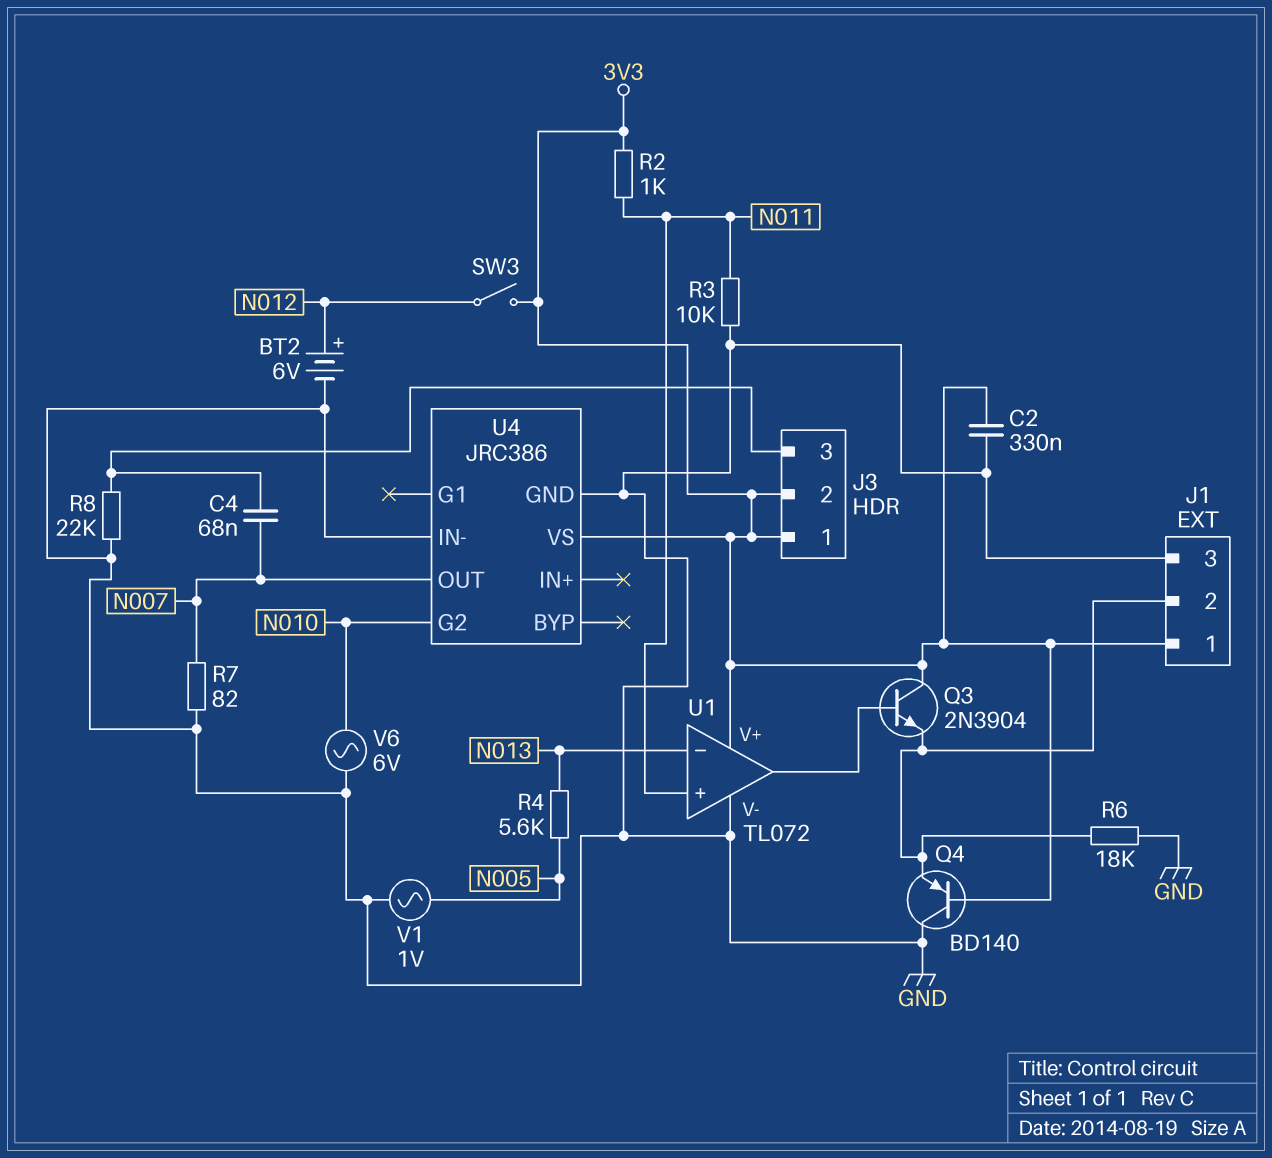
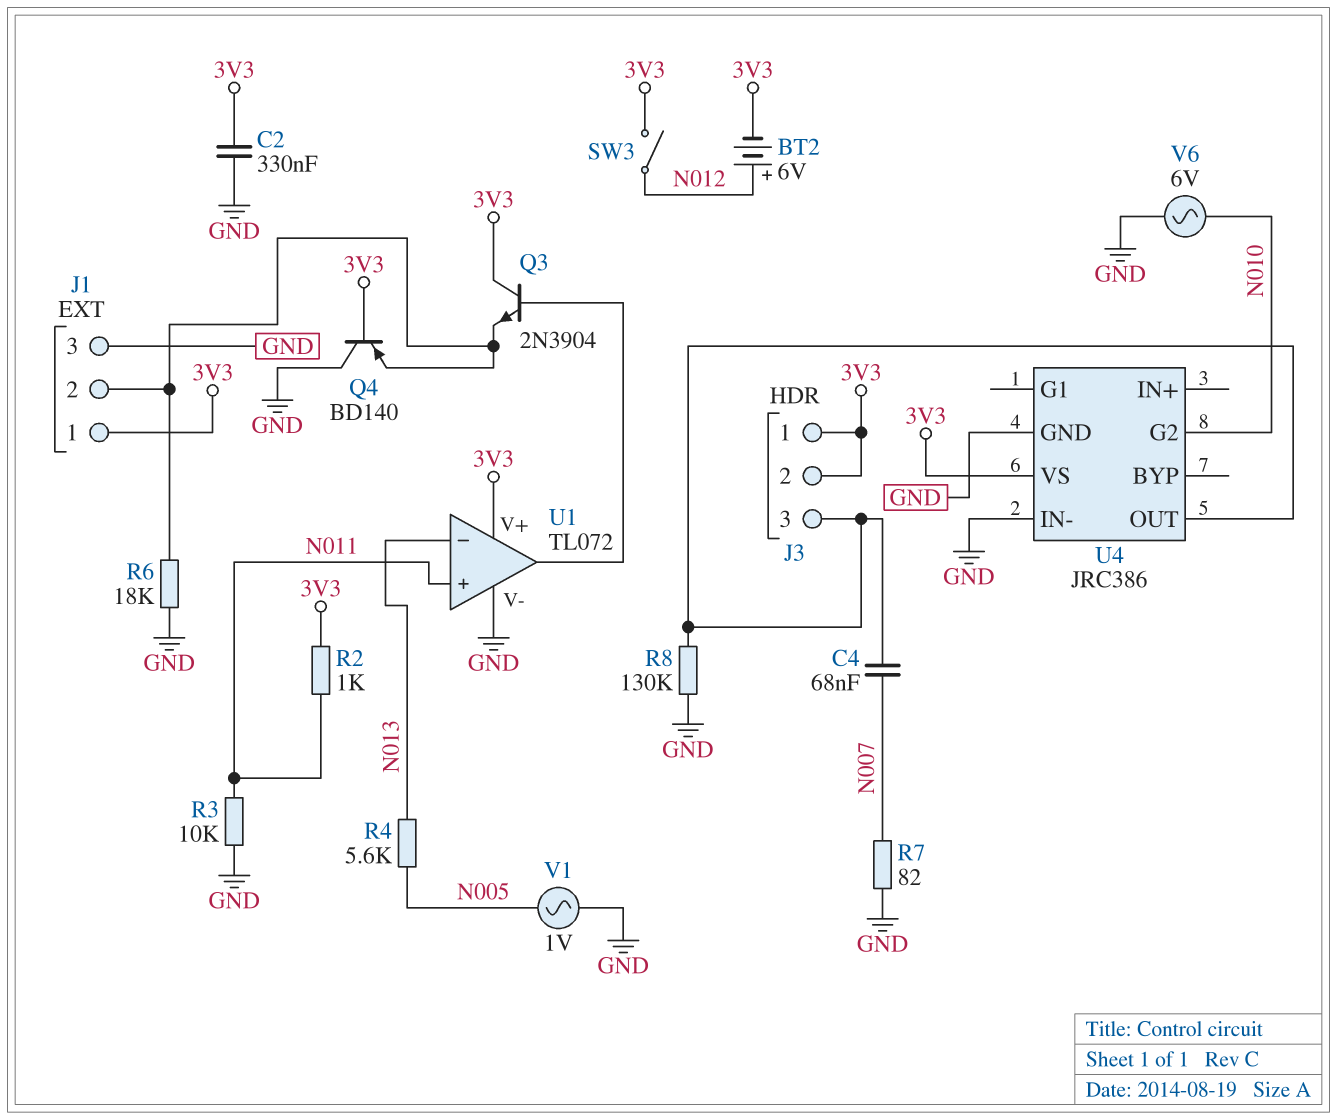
BT2: 6V (plus N012, minus GND) -> 6V (plus N012, minus 3V3)
R8: 22k (GND, J3/3) -> 130k (GND, J3/3)
U4 pin OUT: N007 -> J3/3

